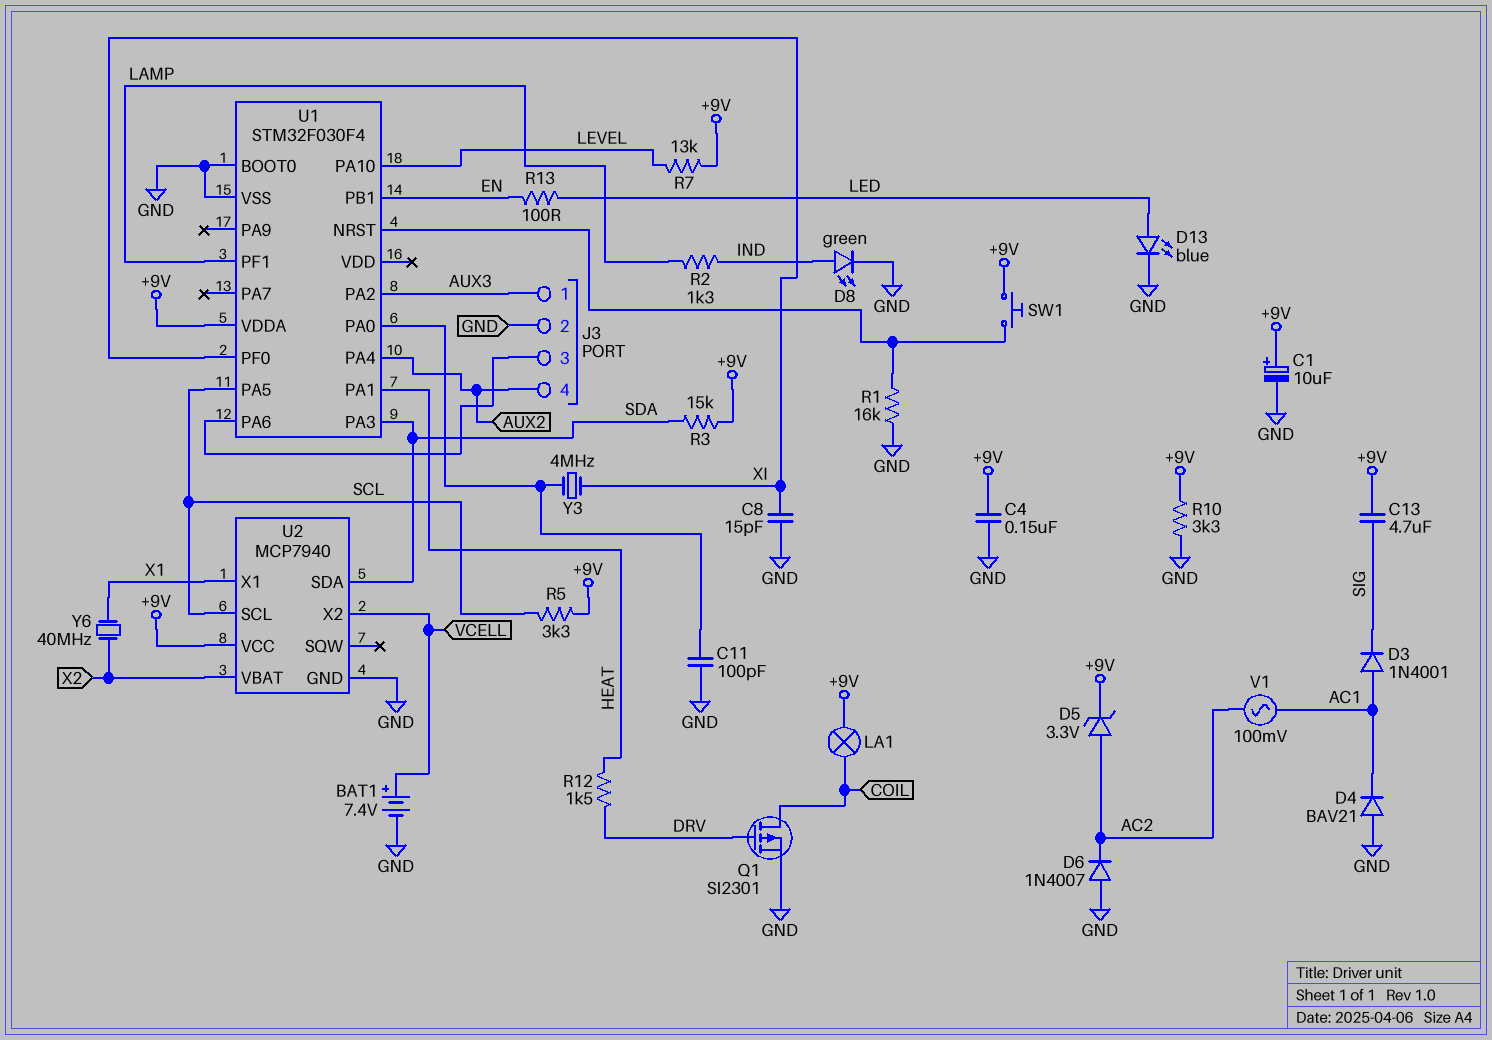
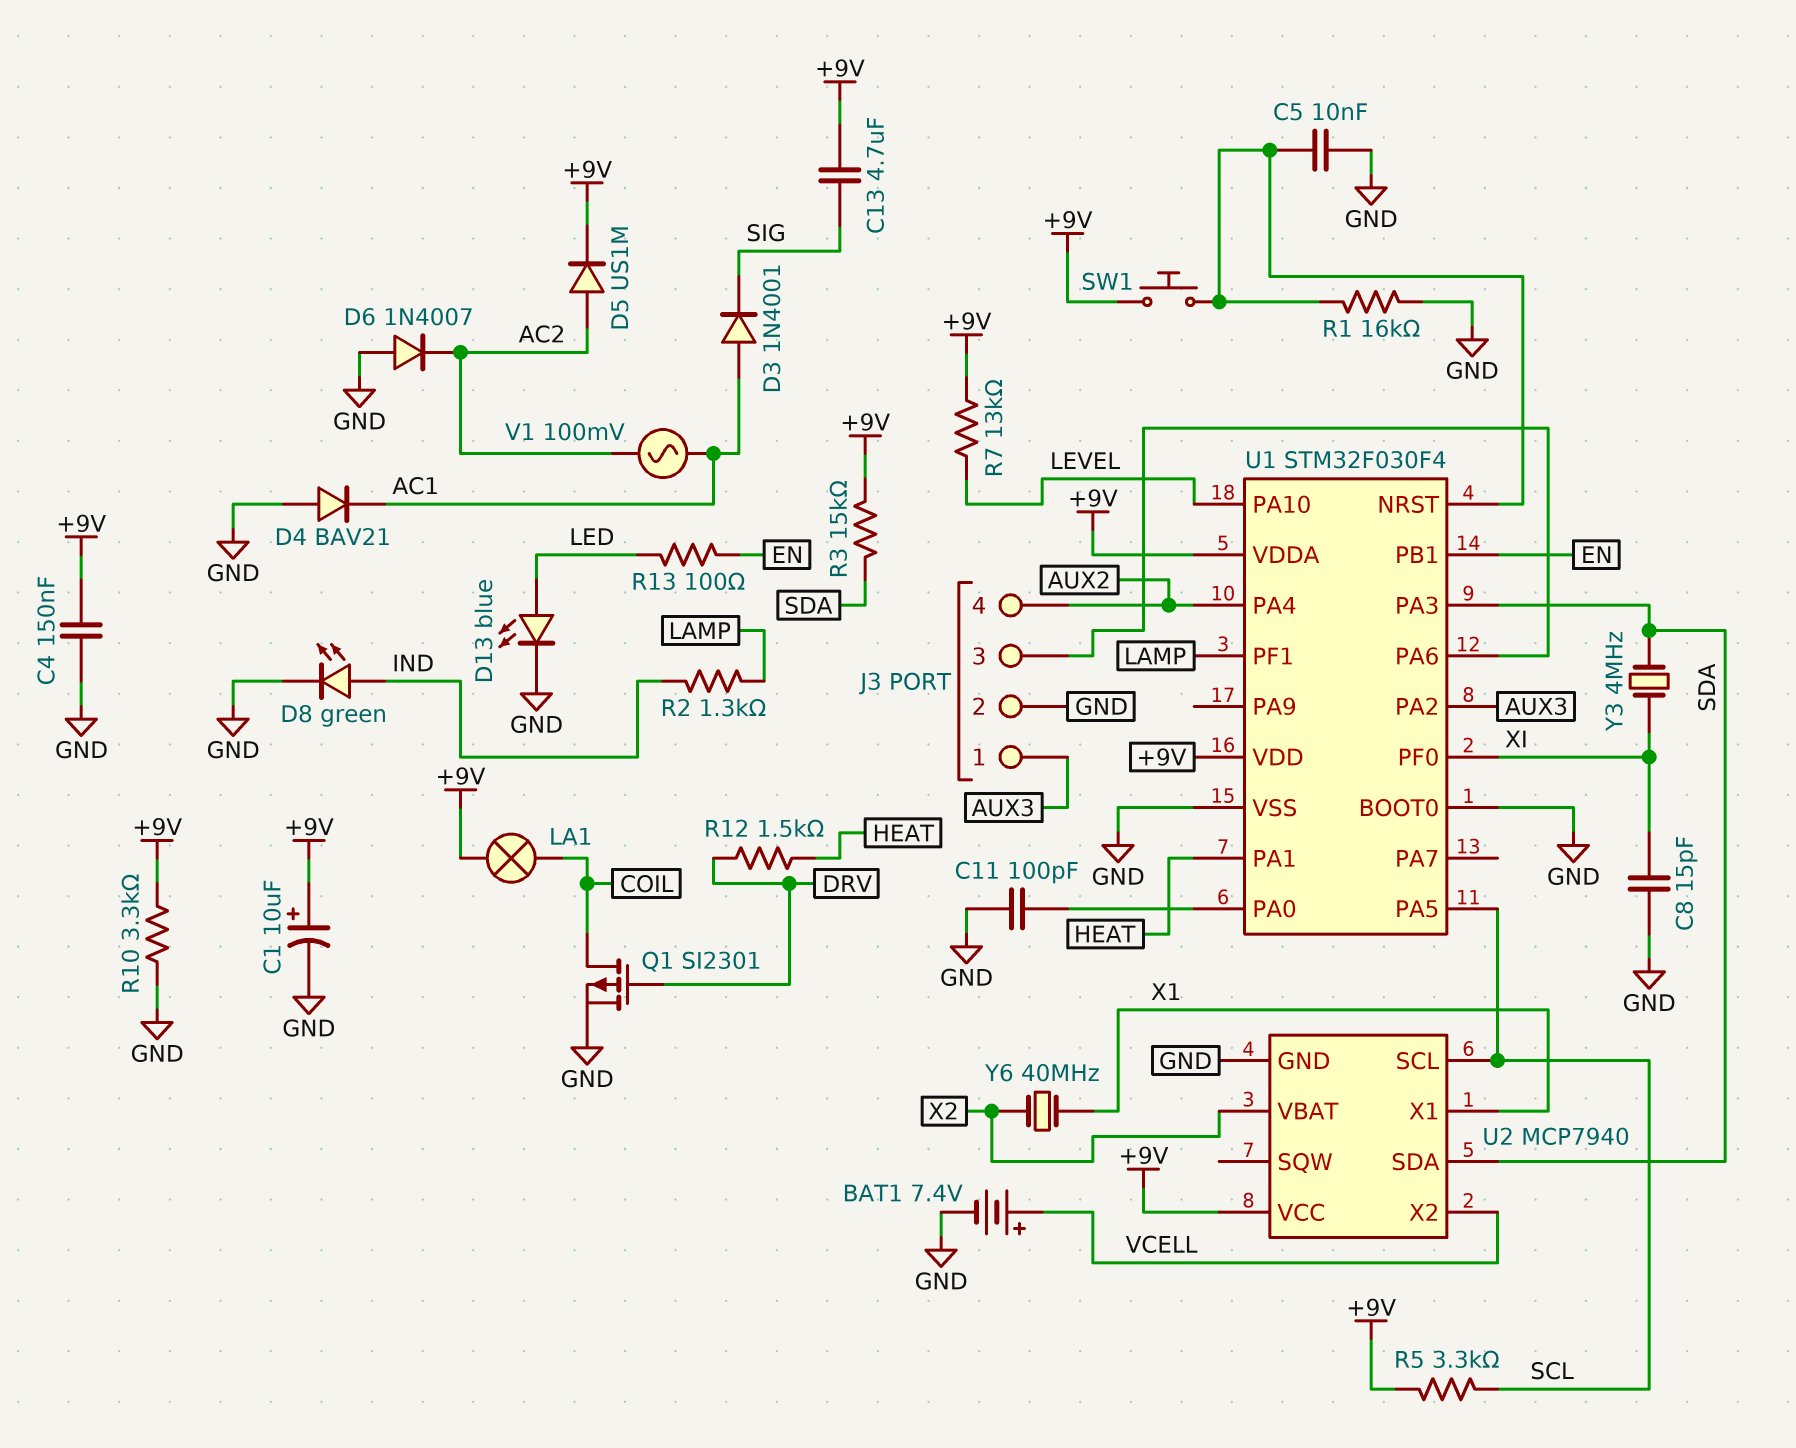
C5: none -> 10nF (GND, U1/NRST)
D5: zener 3.3V (A AC2, K +9V) -> diode US1M (A AC2, K +9V)
U1 pin VDD: none -> +9V
Y3: 4MHz (U1/PA0, XI) -> 4MHz (SDA, XI)

